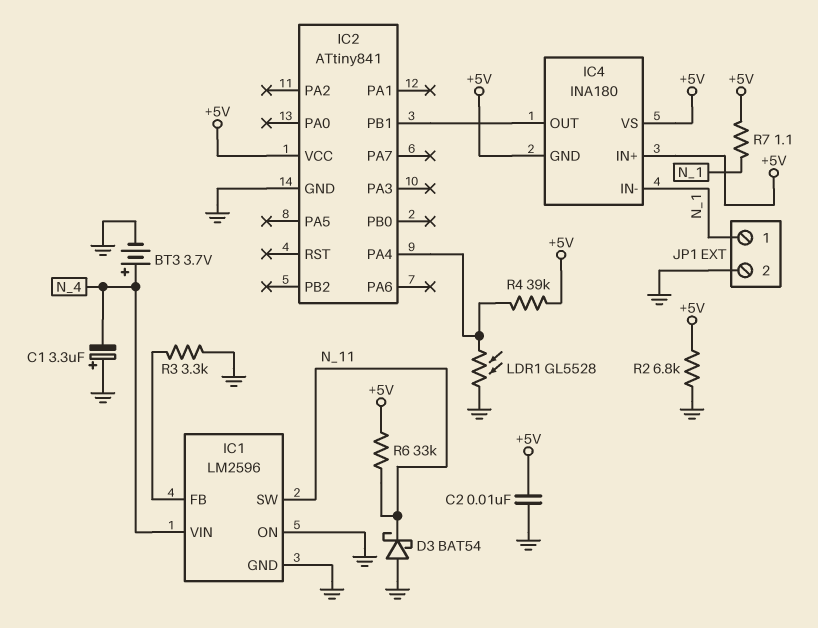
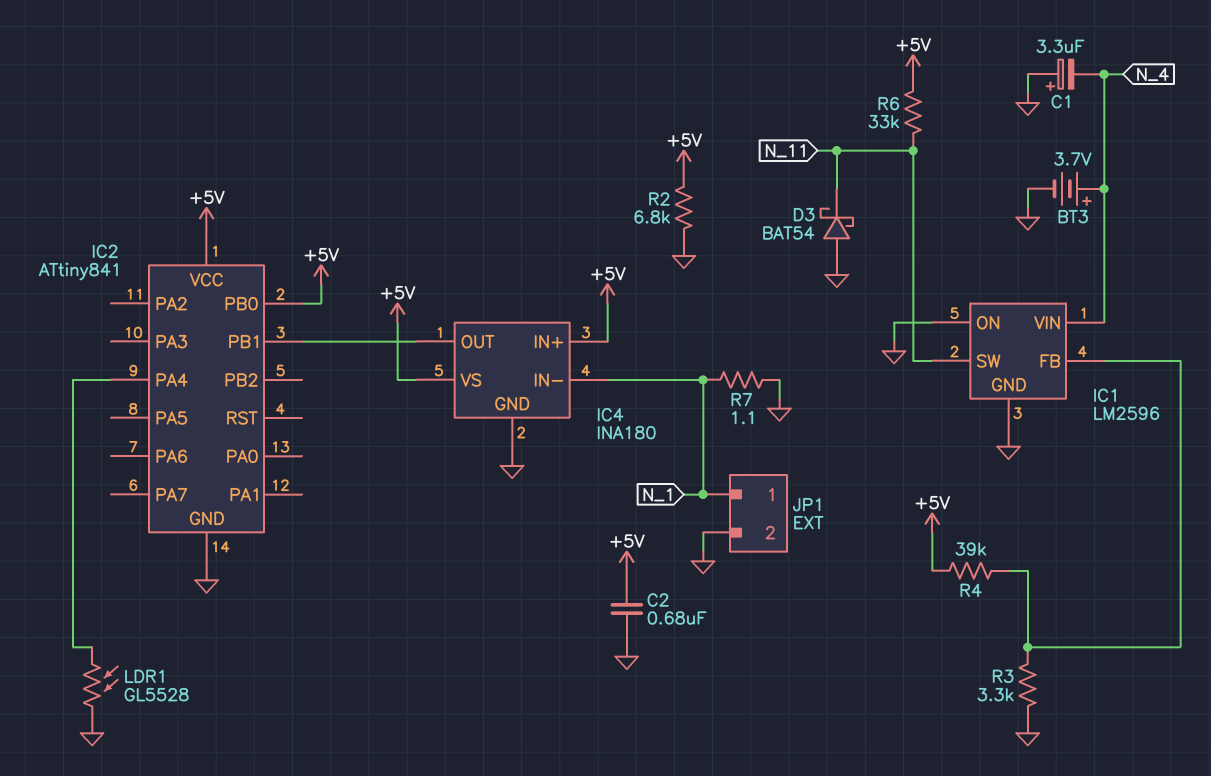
C2: 10nF (+5V, GND) -> 680nF (+5V, GND)
IC2 pin PB0: none -> +5V
IC4 pin GND: +5V -> GND
R4: 39k (+5V, IC2/PA4) -> 39k (+5V, IC1/FB)
R7: 1.1 (+5V, N_1) -> 1.1 (GND, N_1)

